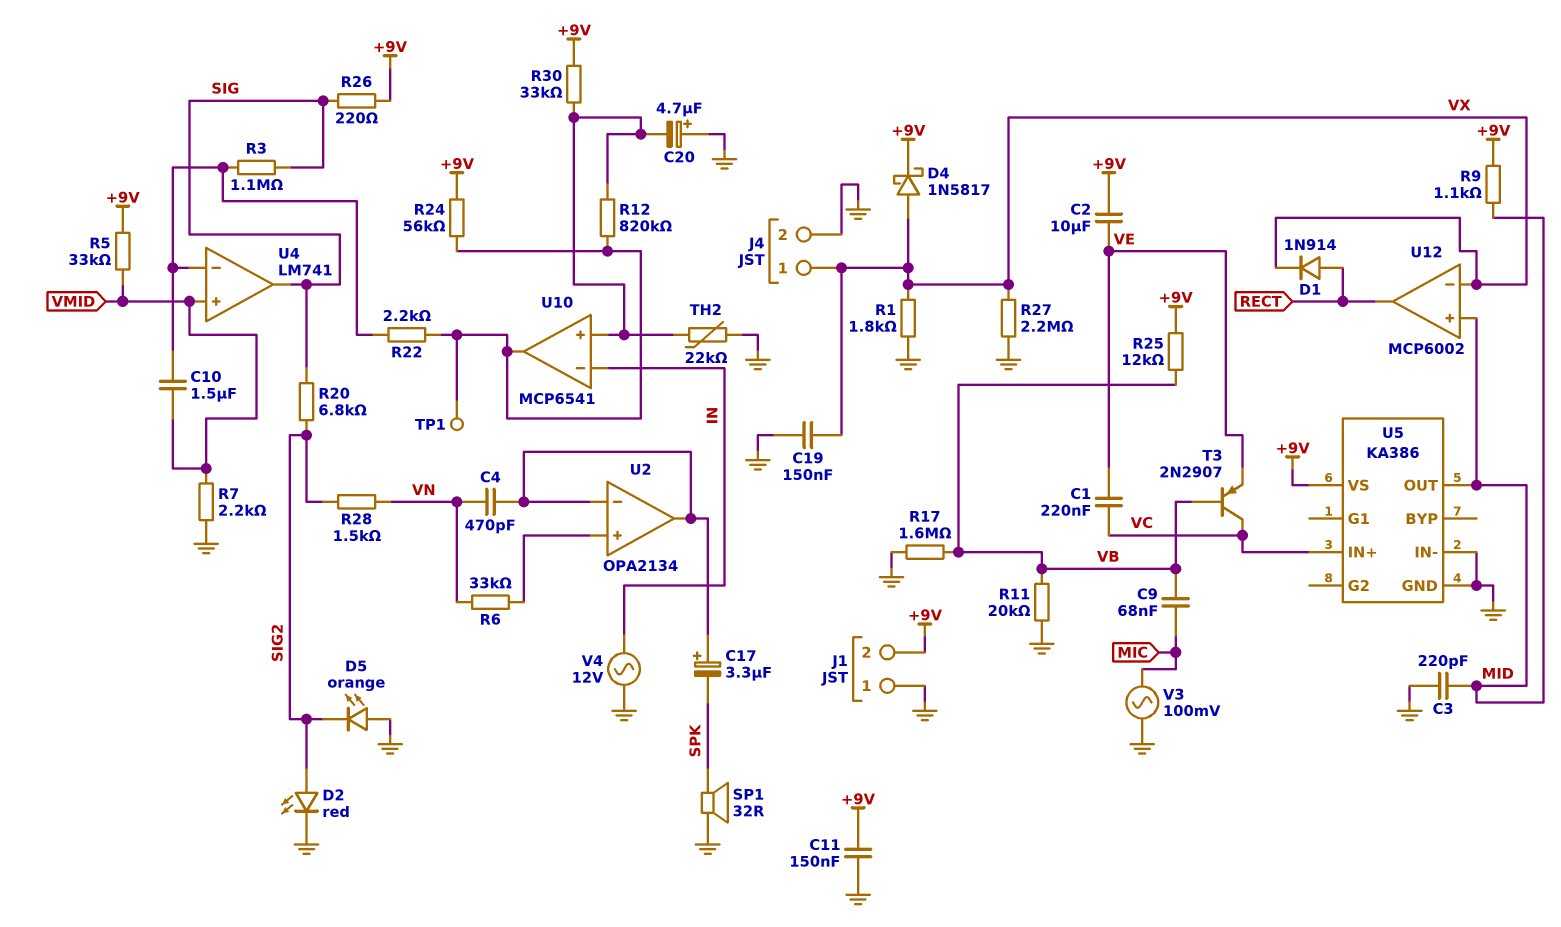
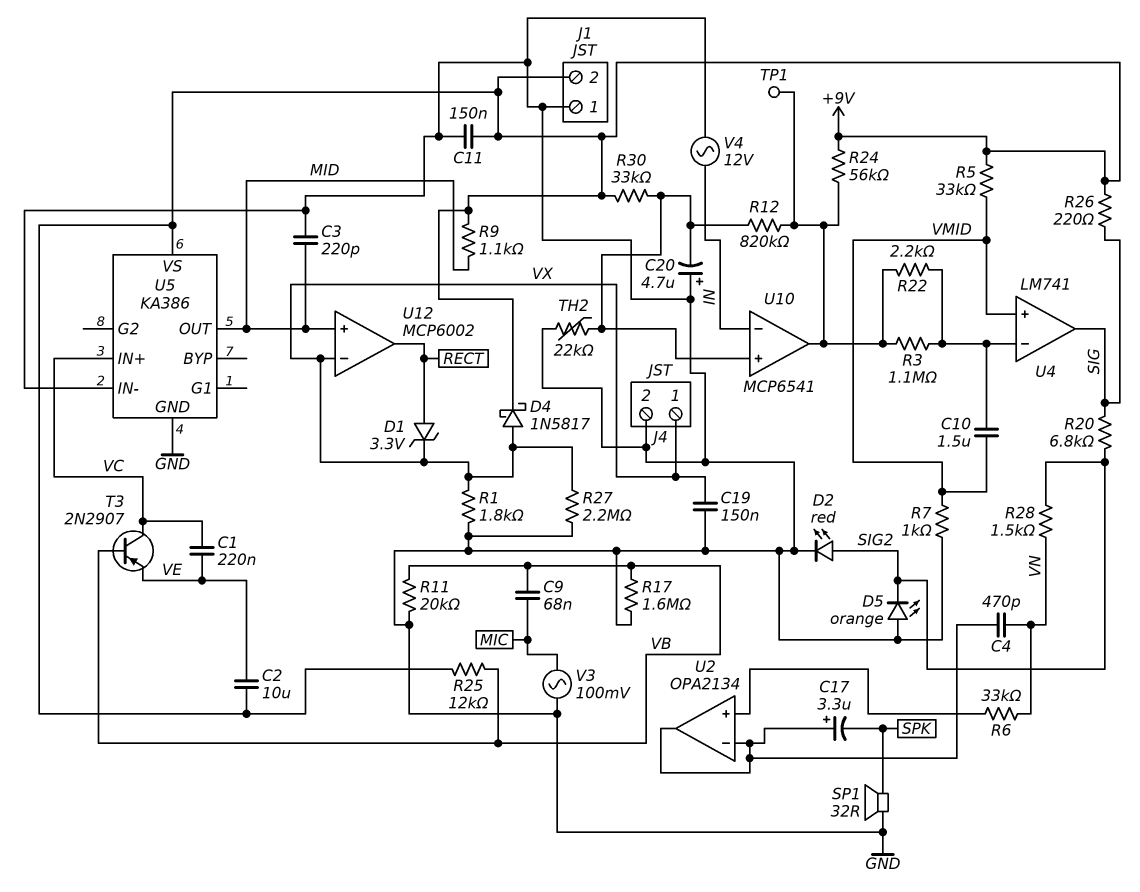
D1: diode 1N914 (A RECT, K VX) -> zener 3.3V (A RECT, K VX)
R3: 1.1M (SIG, U4/in-) -> 1.1M (U4/in-, U10/out)
R7: 2.2k (GND, VMID) -> 1k (GND, VMID)

